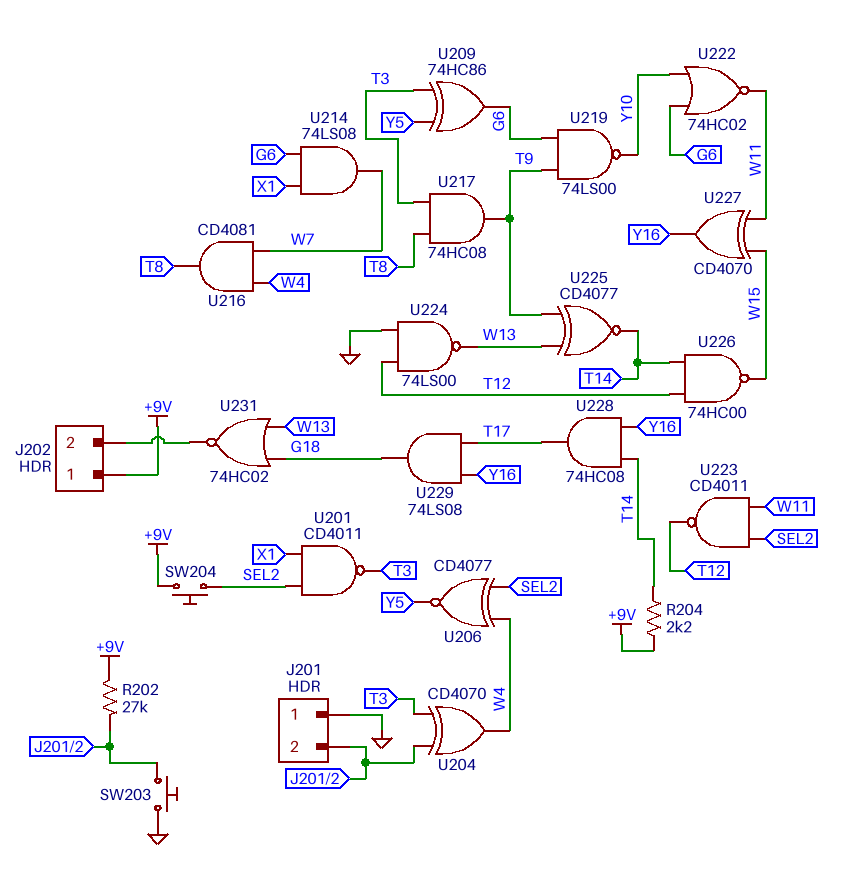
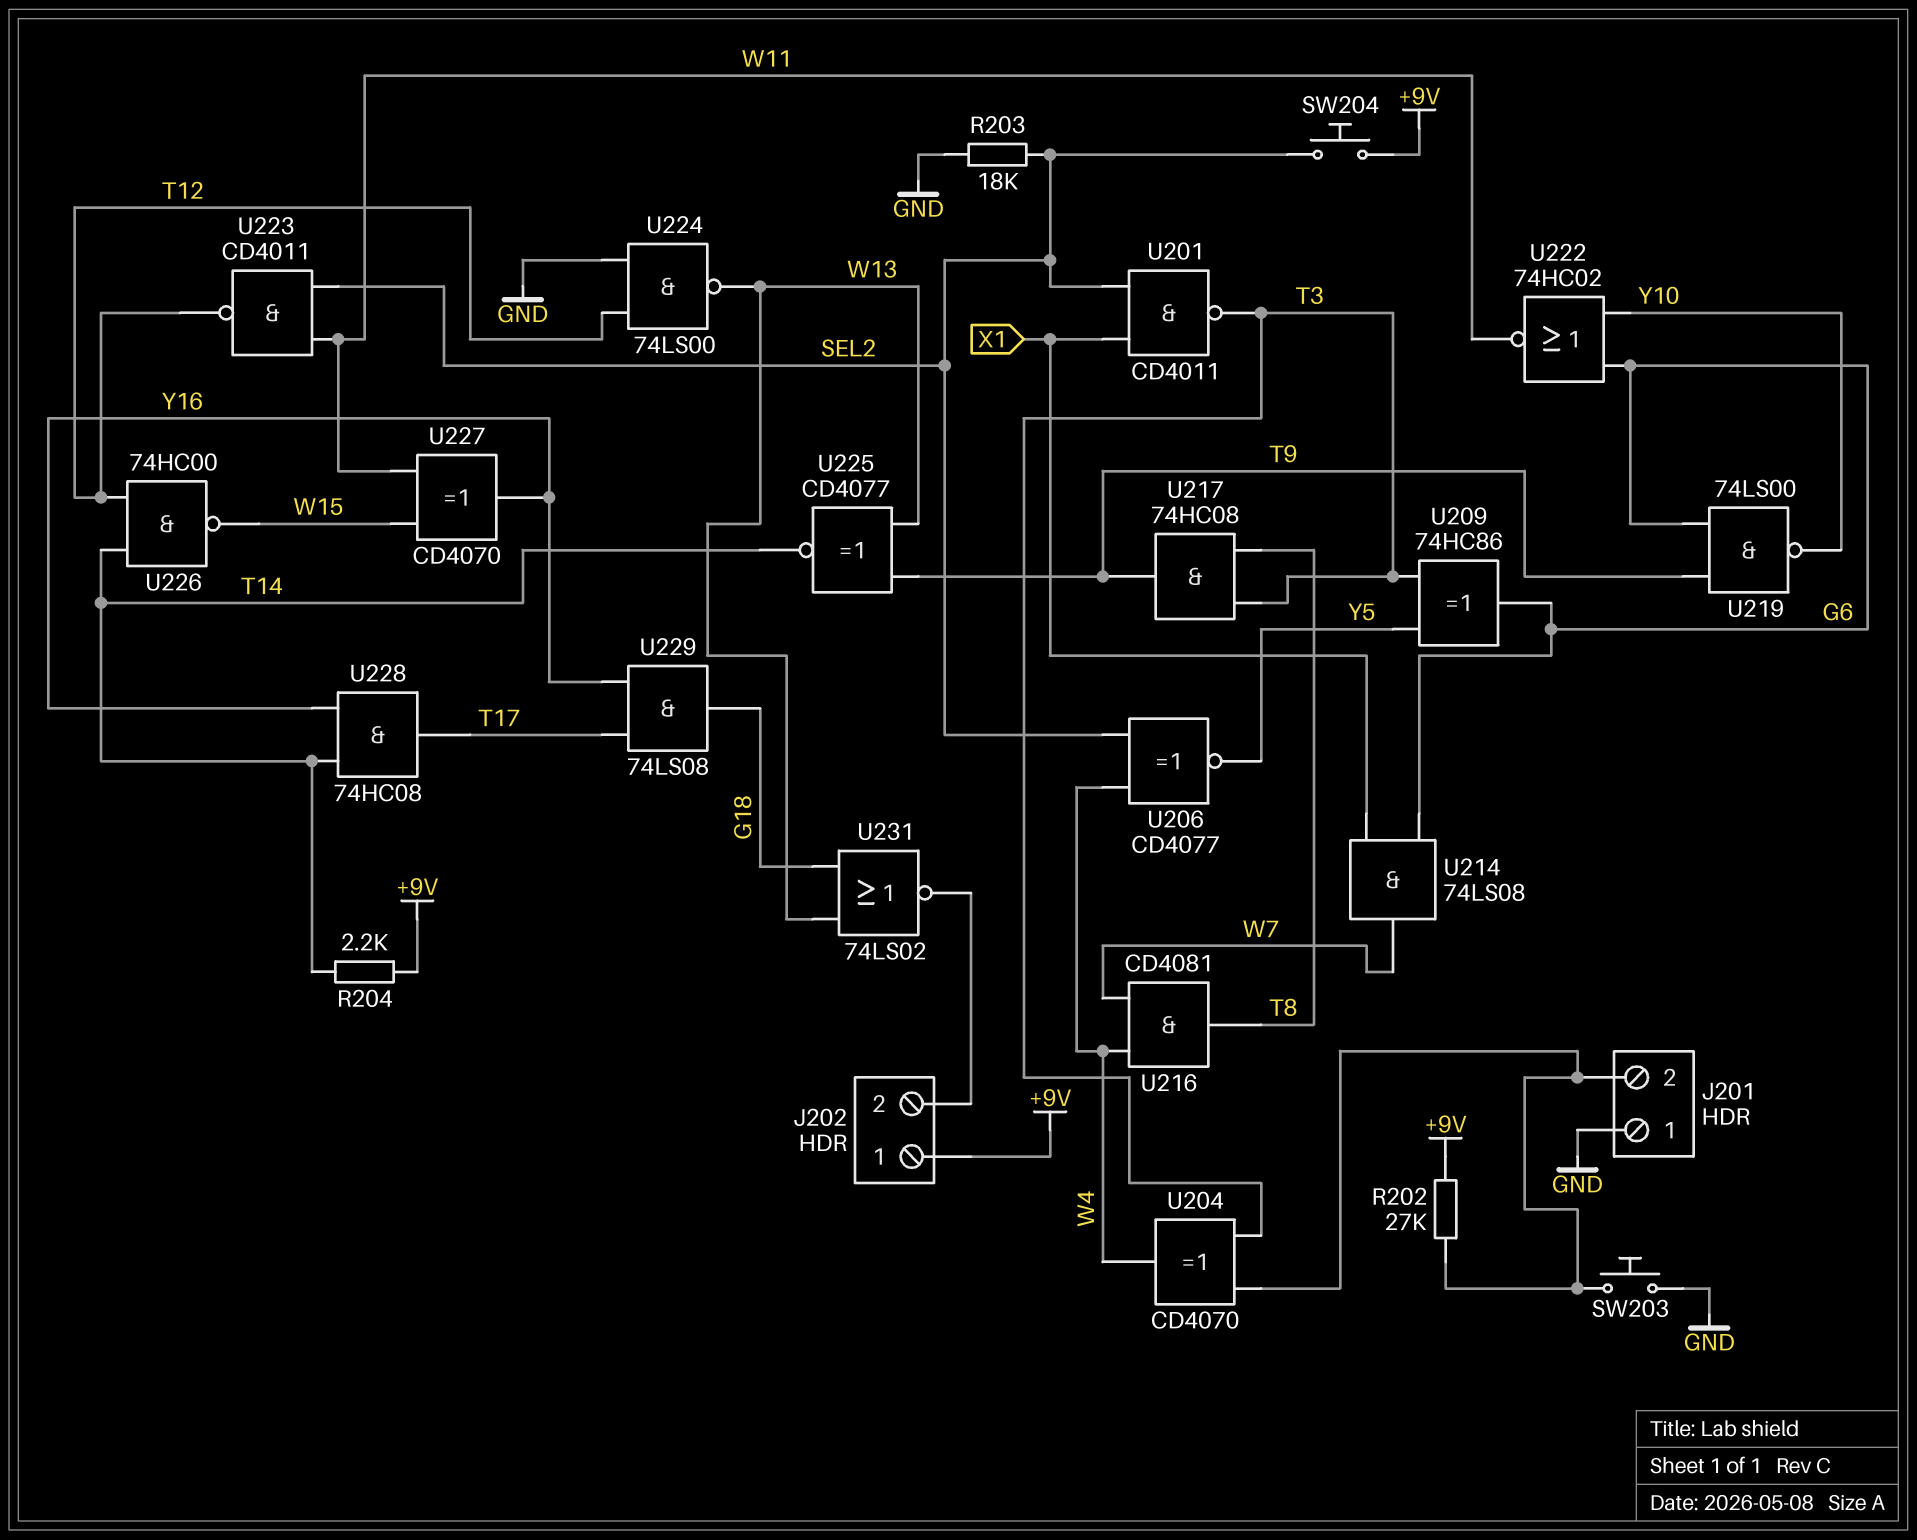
R203: none -> 18k (GND, SEL2)
U231: NOR 74HC02 (in G18, in W13, out J202/2) -> NOR 74LS02 (in G18, in W13, out J202/2)

